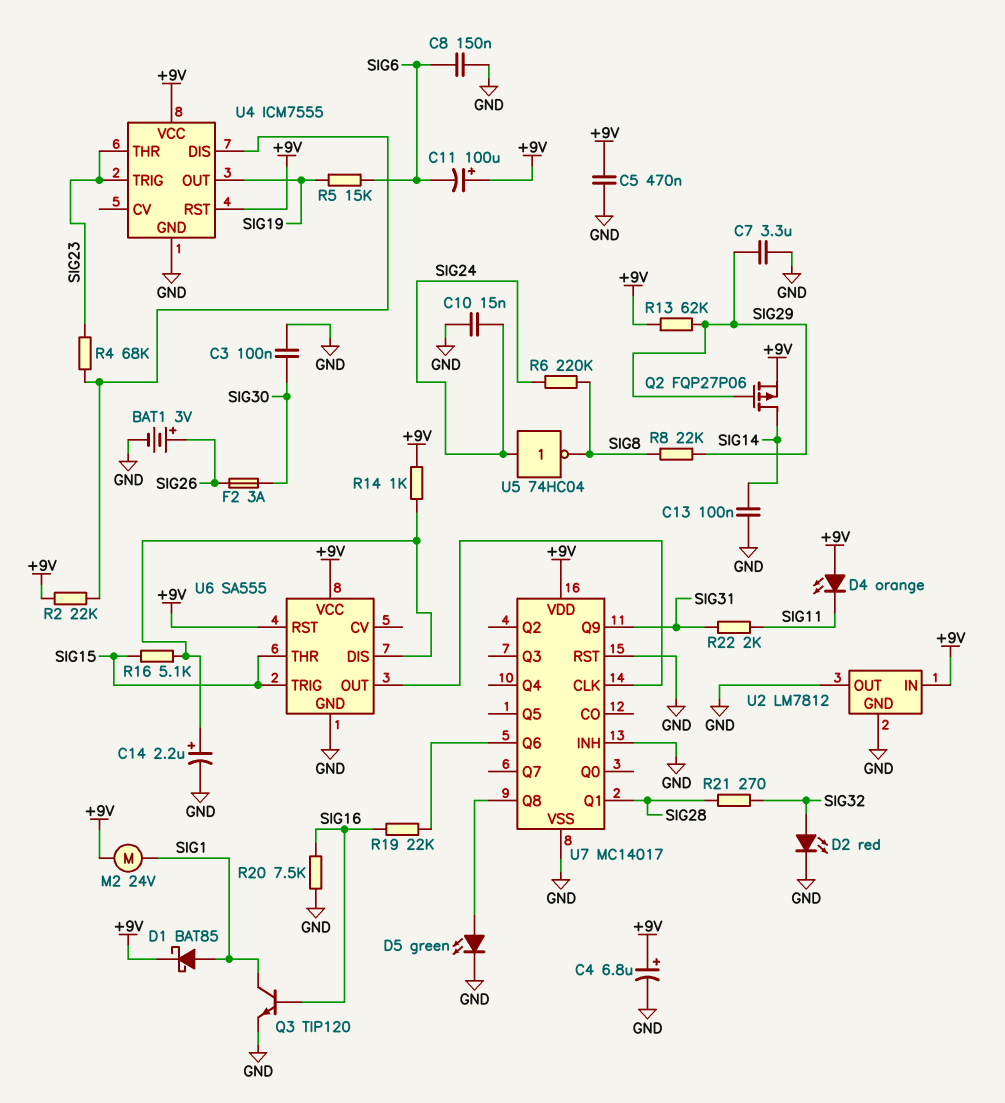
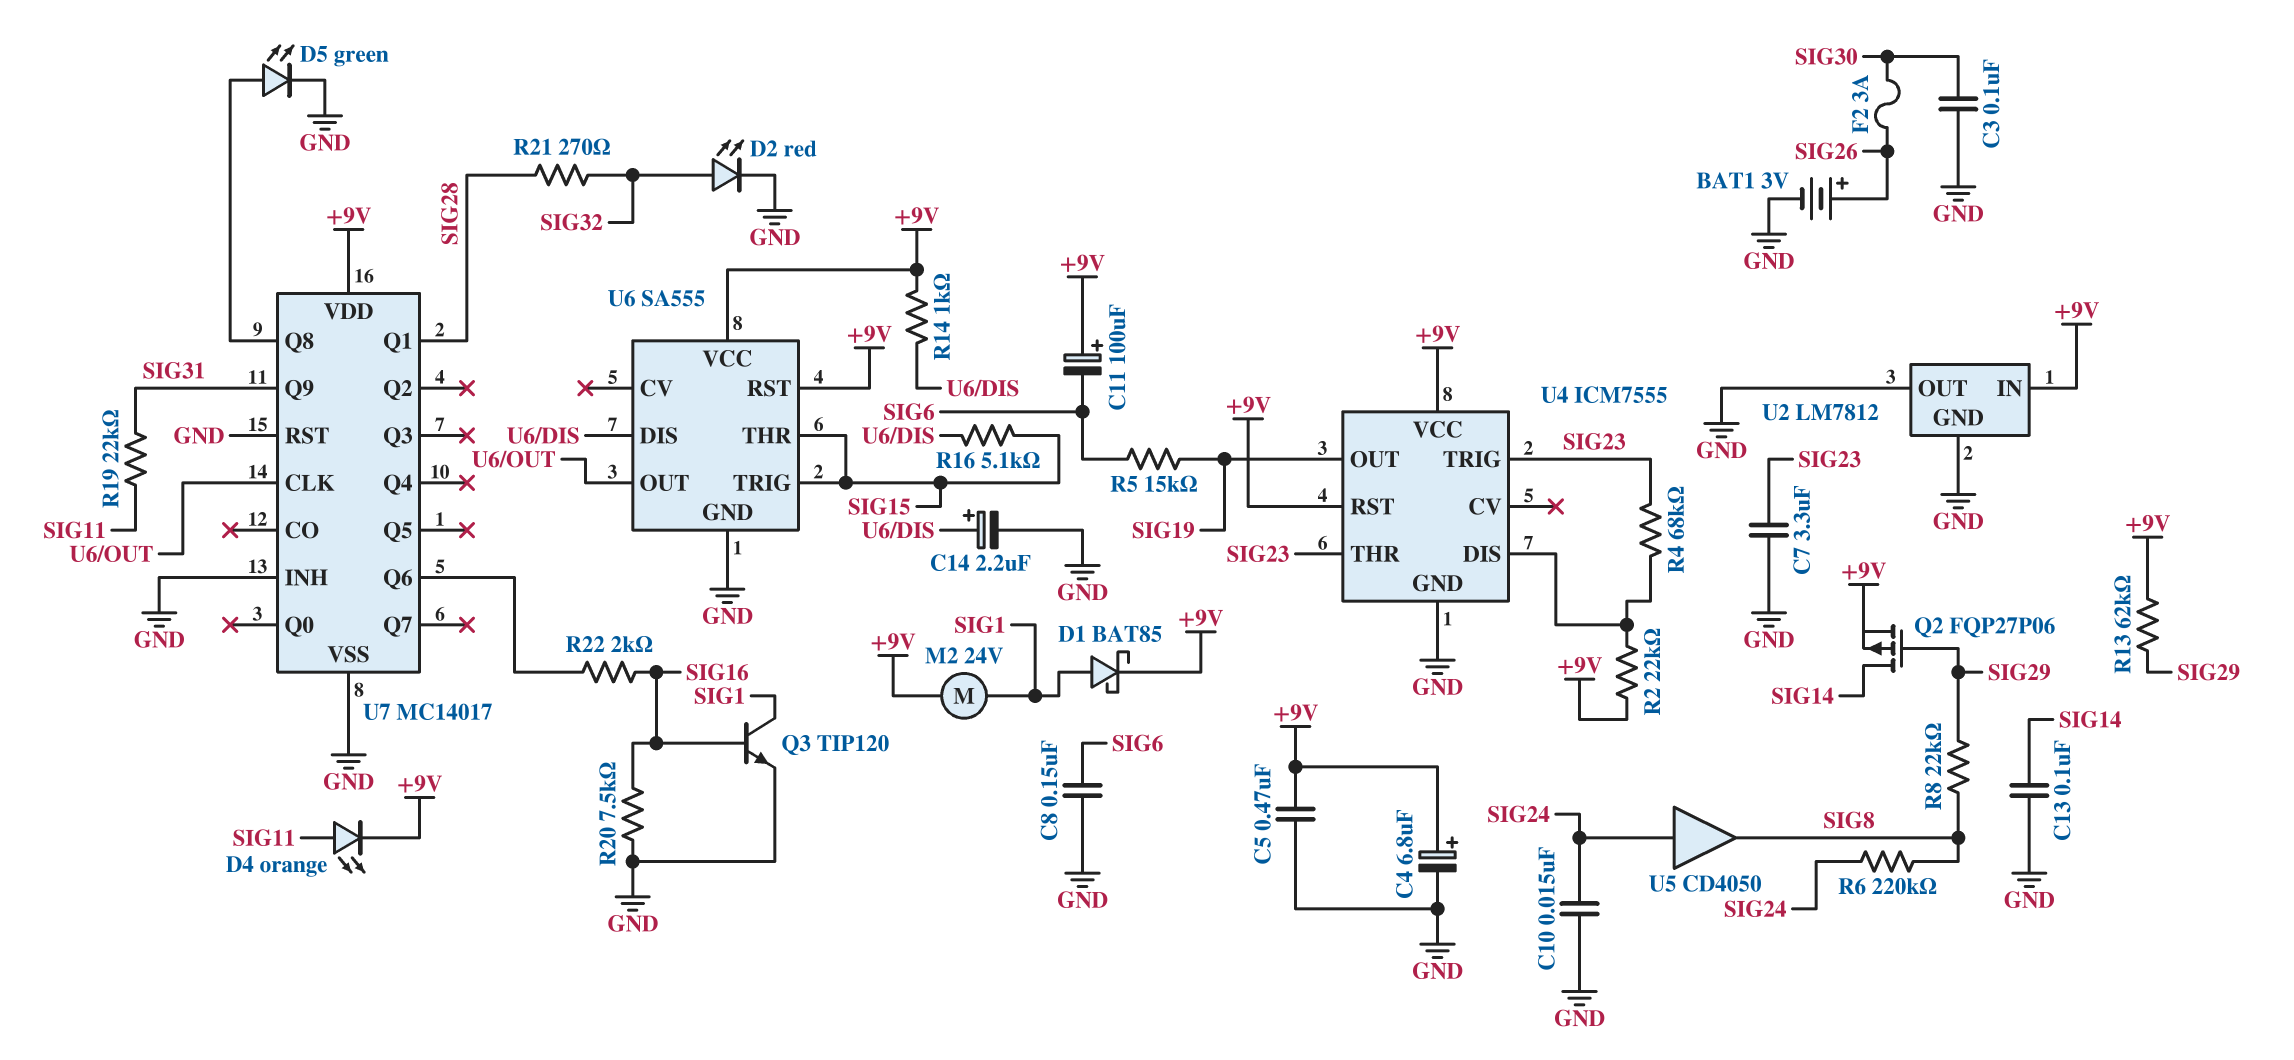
C7: 3.3uF (GND, SIG29) -> 3.3uF (GND, SIG23)
D4: LED orange (A +9V, K SIG11) -> LED orange (A SIG11, K +9V)
R19: 22k (SIG16, U7/Q6) -> 22k (SIG11, SIG31)
R22: 2k (SIG11, SIG31) -> 2k (SIG16, U7/Q6)
U5: NOT 74HC04 (in SIG24, out SIG8) -> buffer CD4050 (in SIG24, out SIG8)

